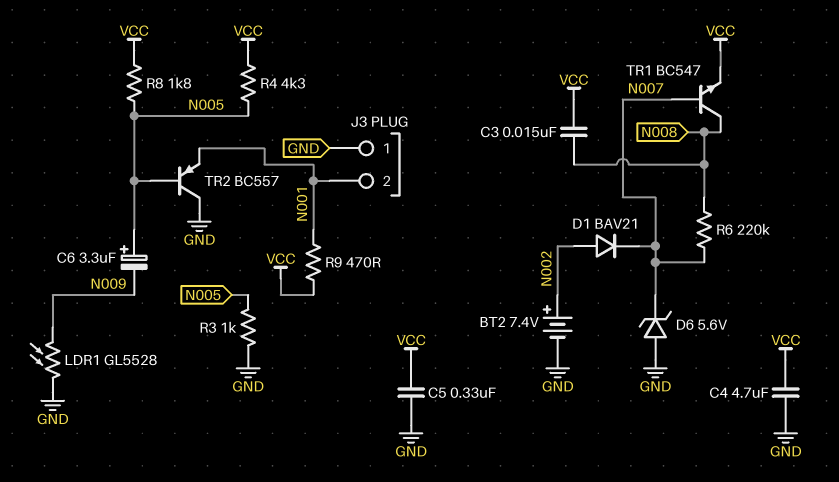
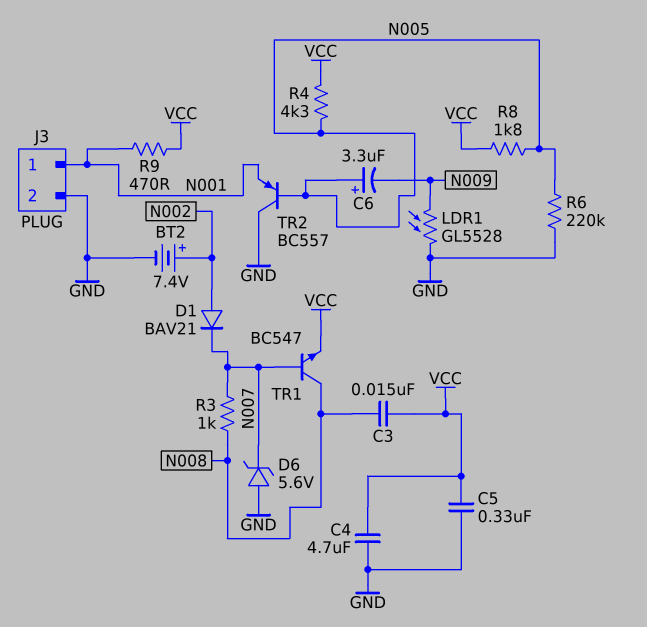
J3 pin 1: GND -> N001
J3 pin 2: N001 -> GND
R3: 1k (GND, N005) -> 1k (N007, N008)
R6: 220k (N007, N008) -> 220k (GND, N005)

